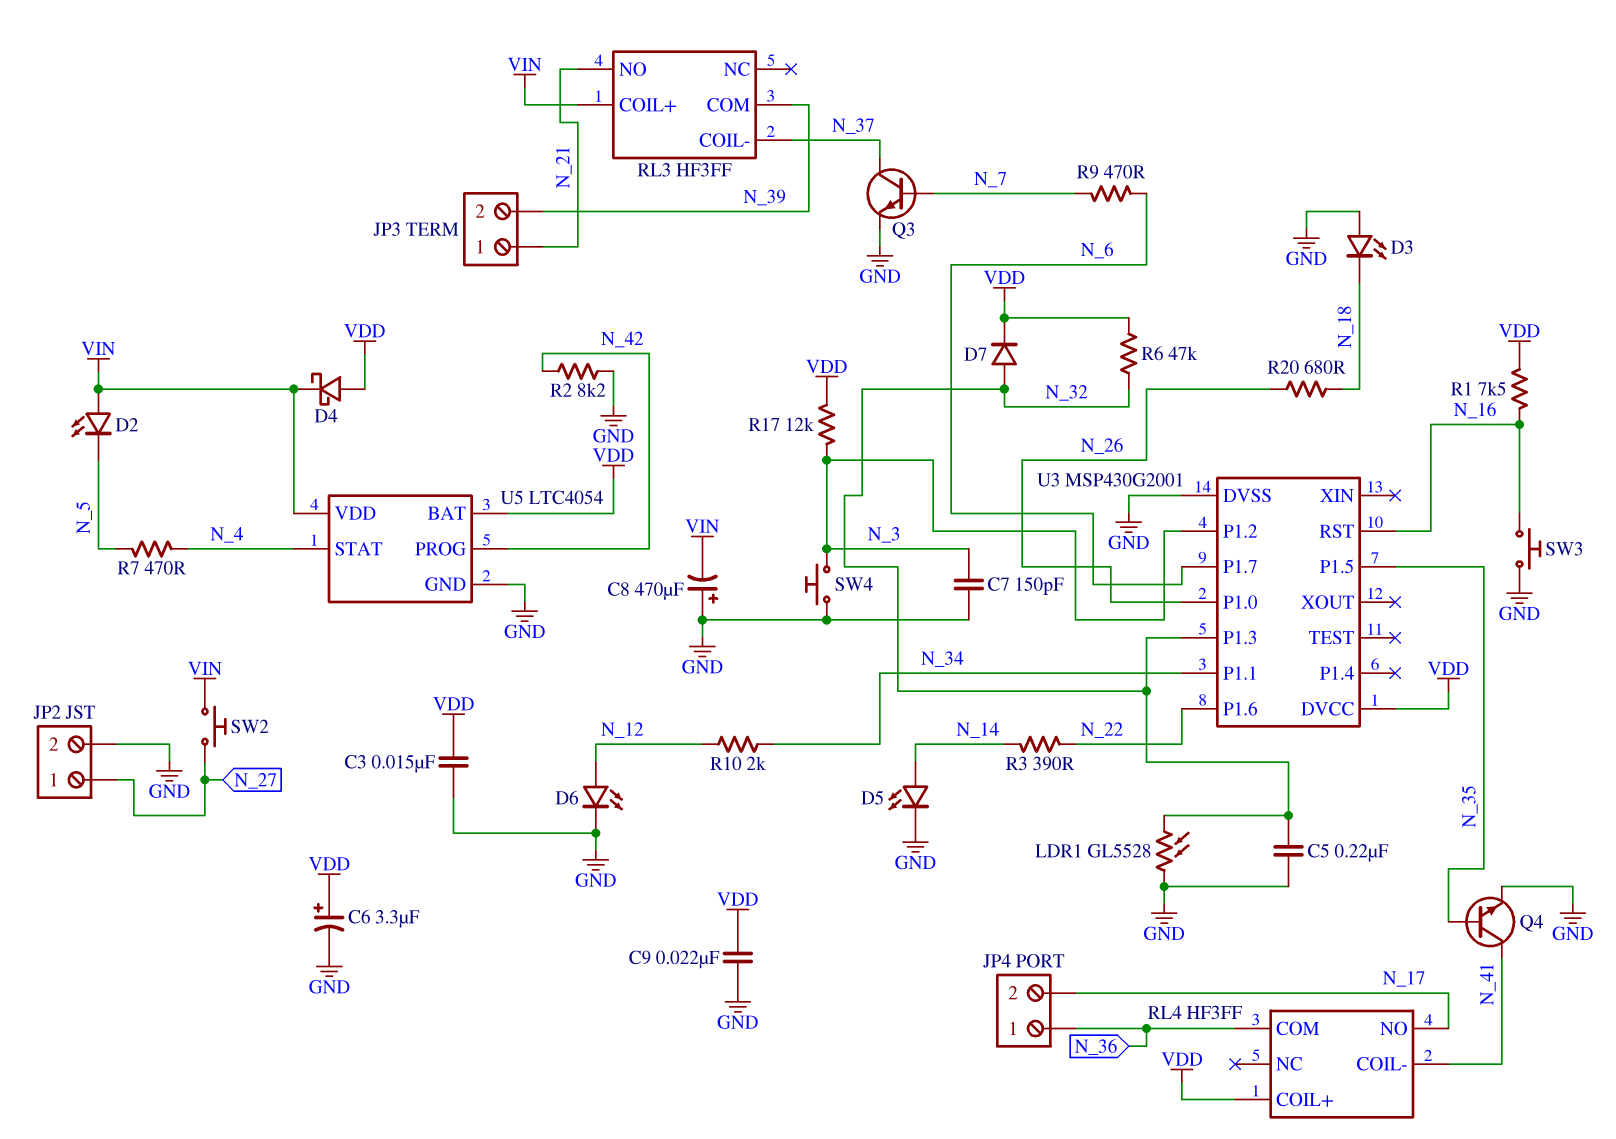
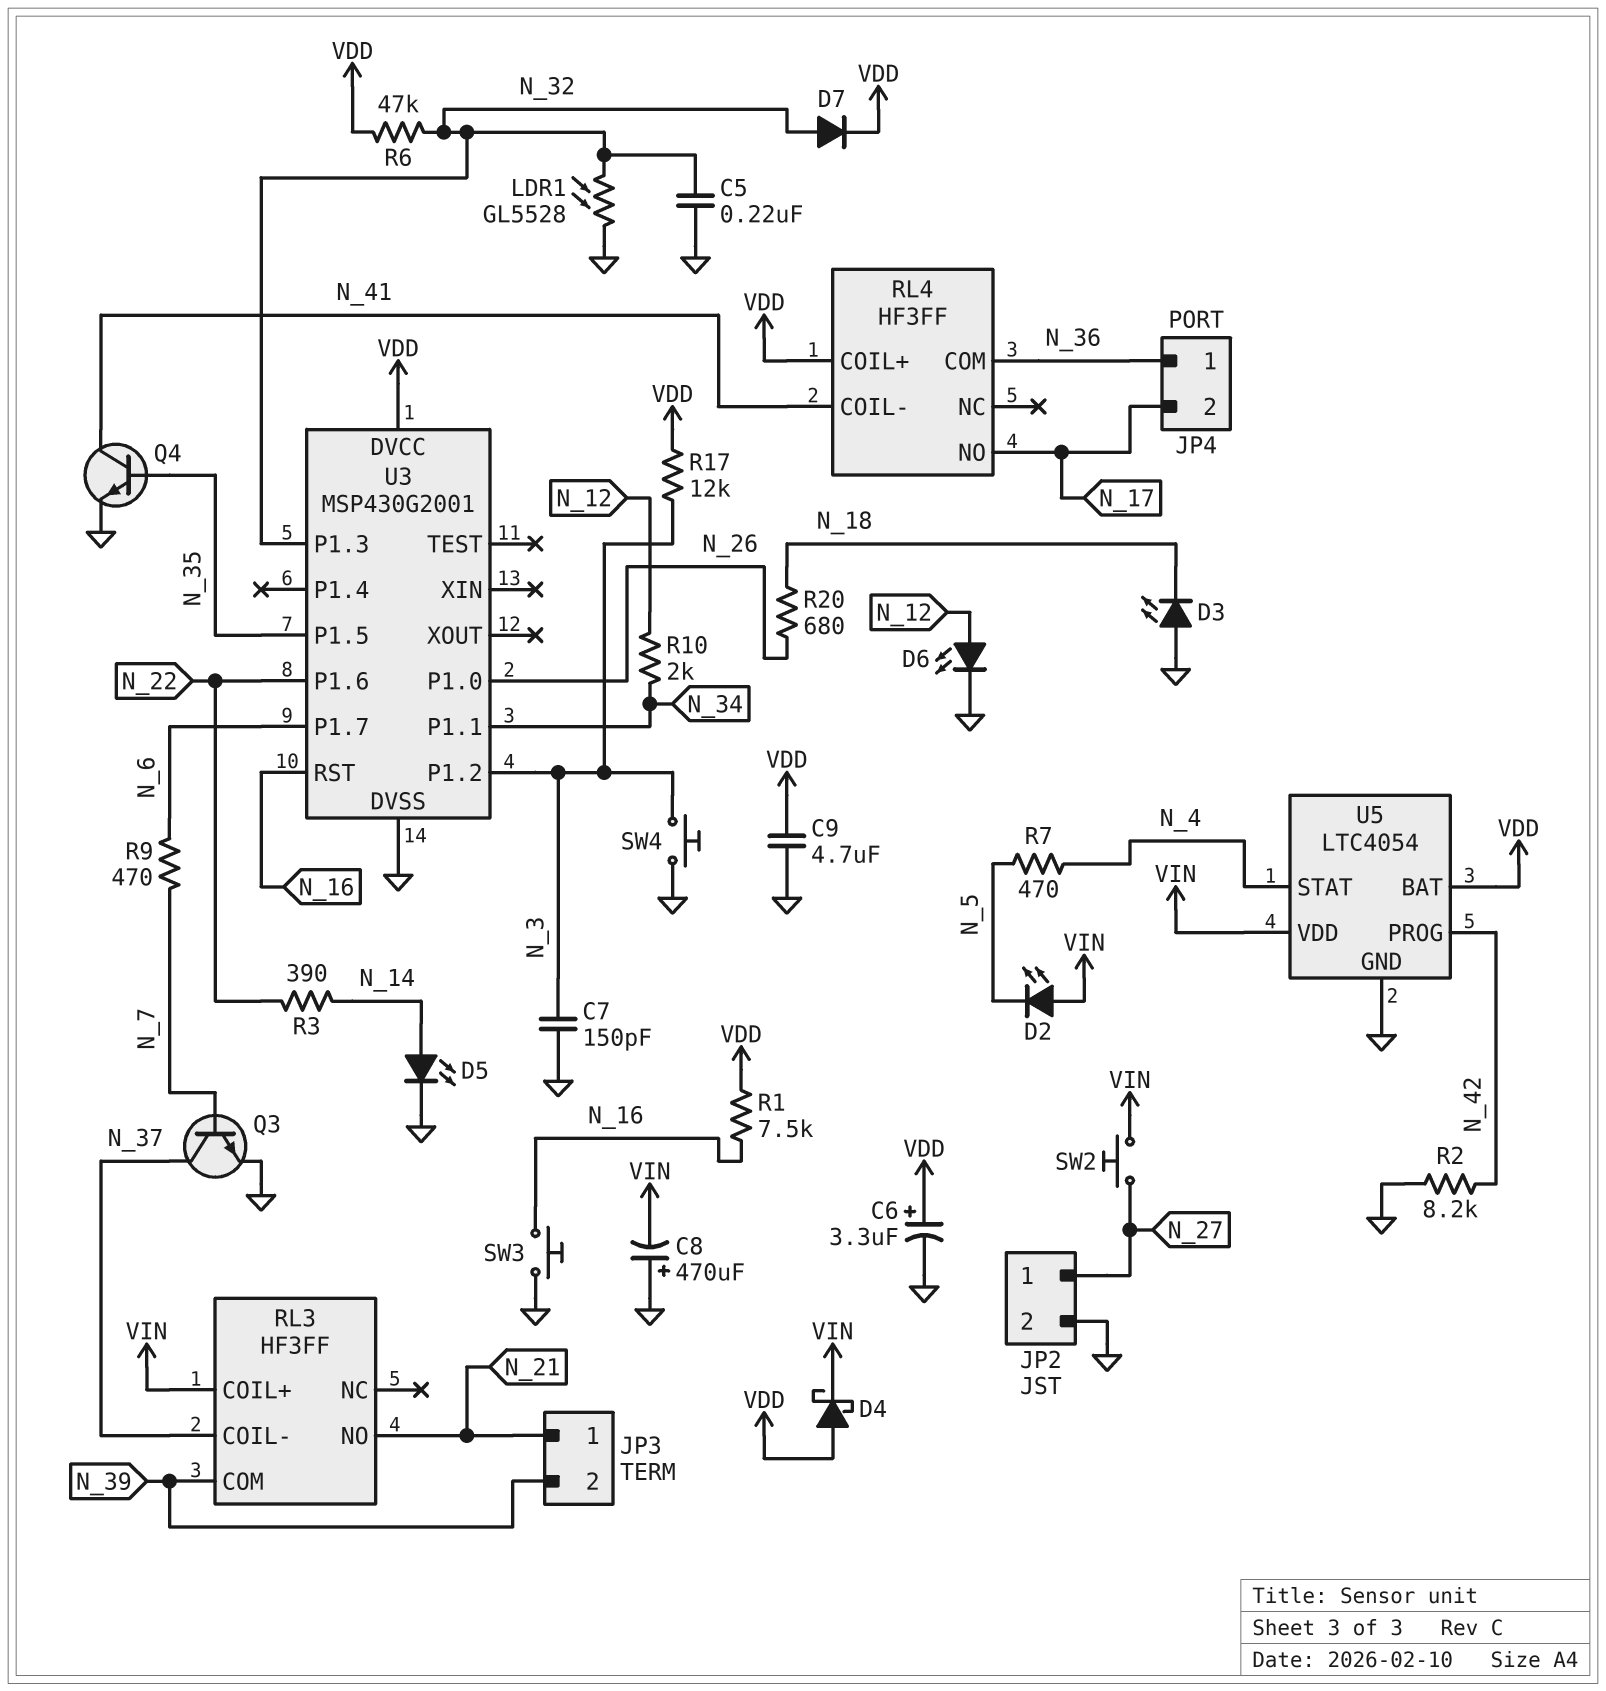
C3: 15nF (GND, VDD) -> none
C9: 22nF (GND, VDD) -> 4.7uF (GND, VDD)

